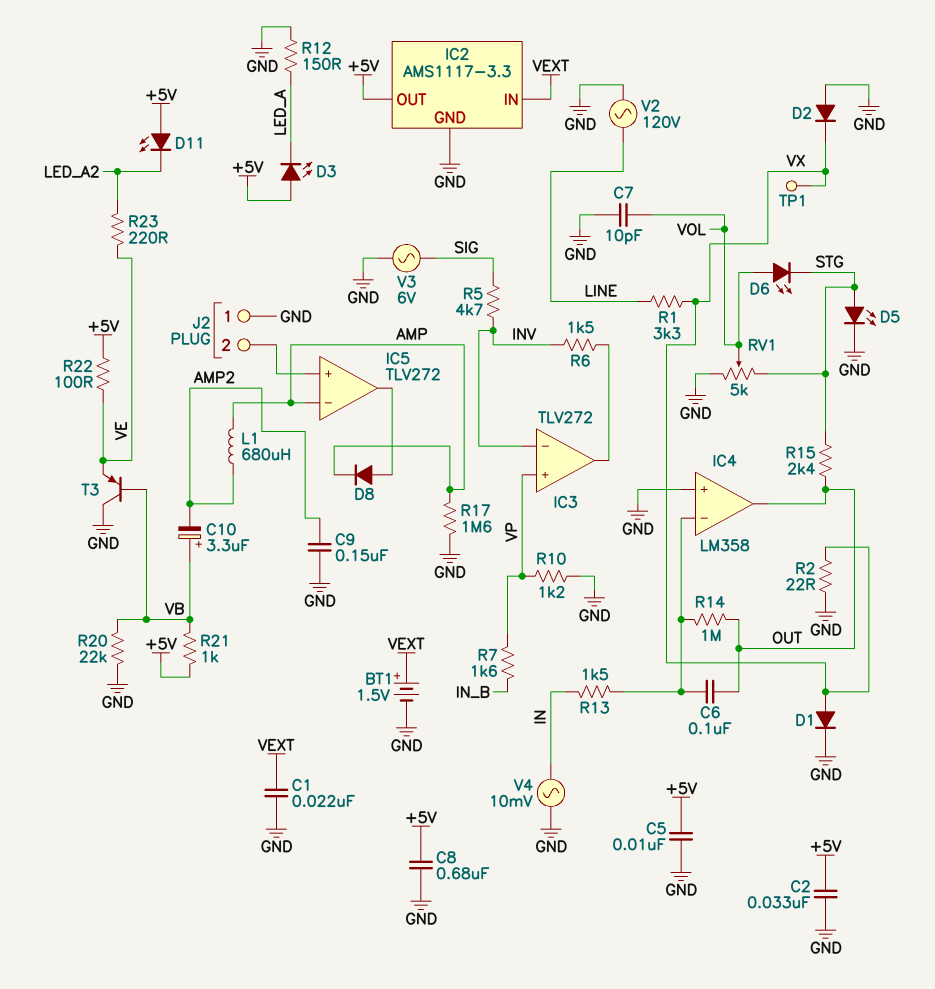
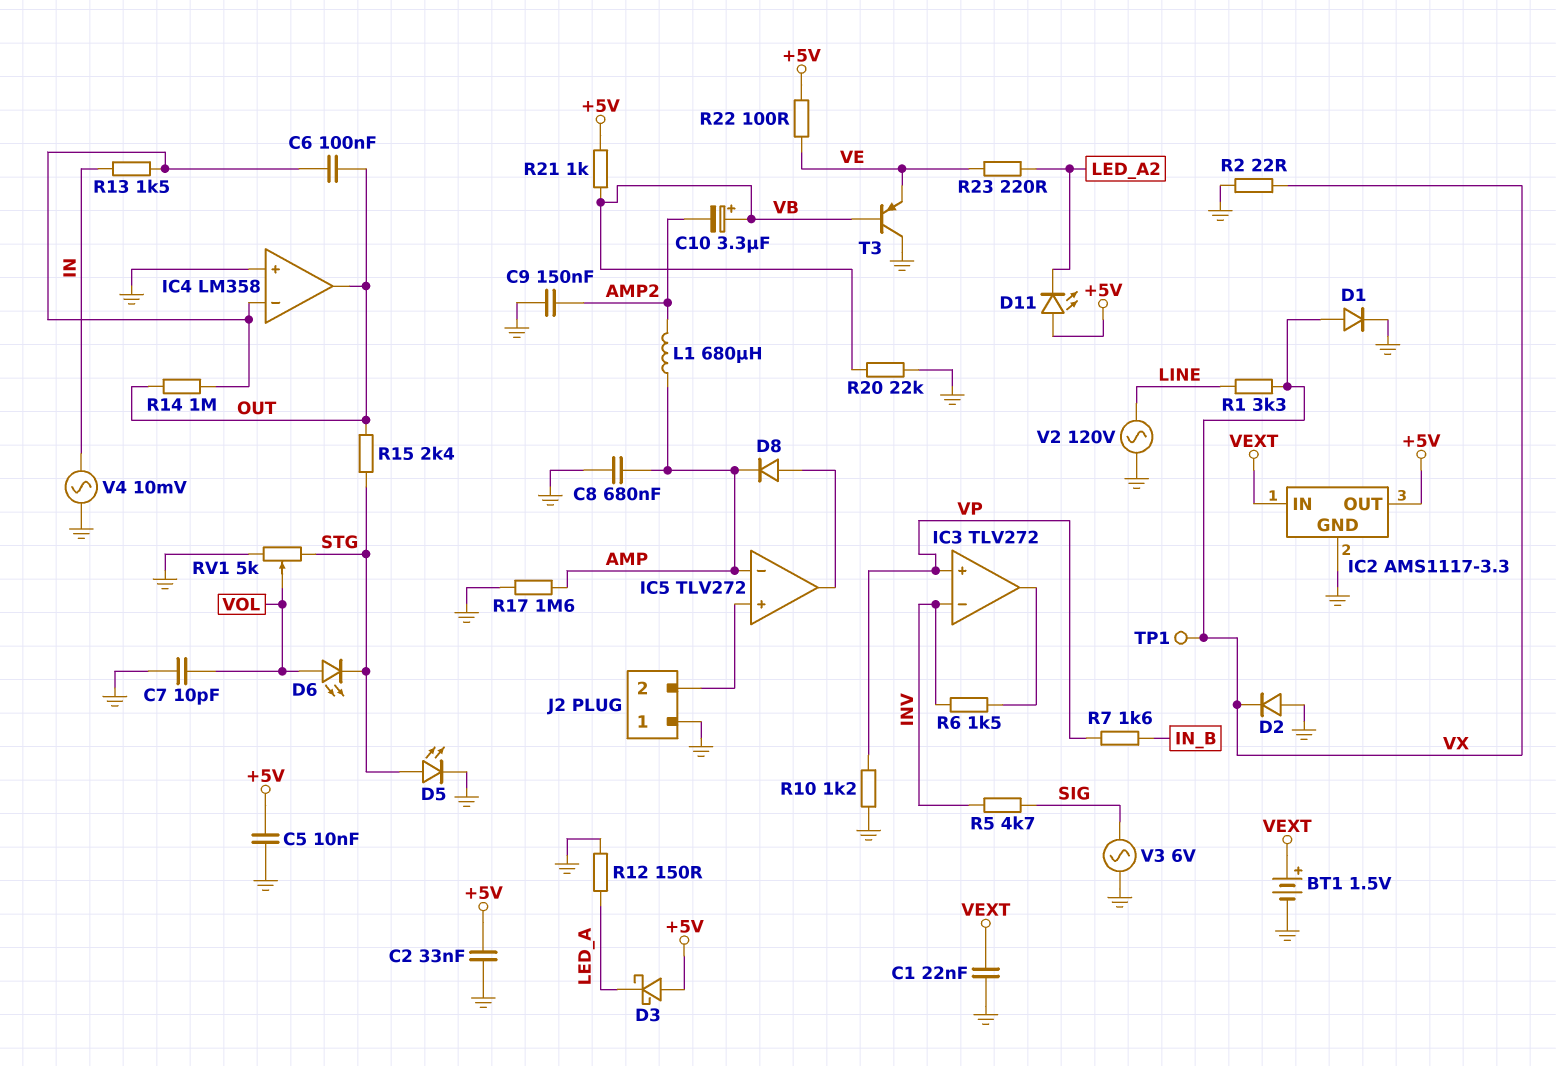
C8: 680nF (+5V, GND) -> 680nF (AMP, GND)
D3: LED (A +5V, K LED_A) -> schottky (A +5V, K LED_A)

